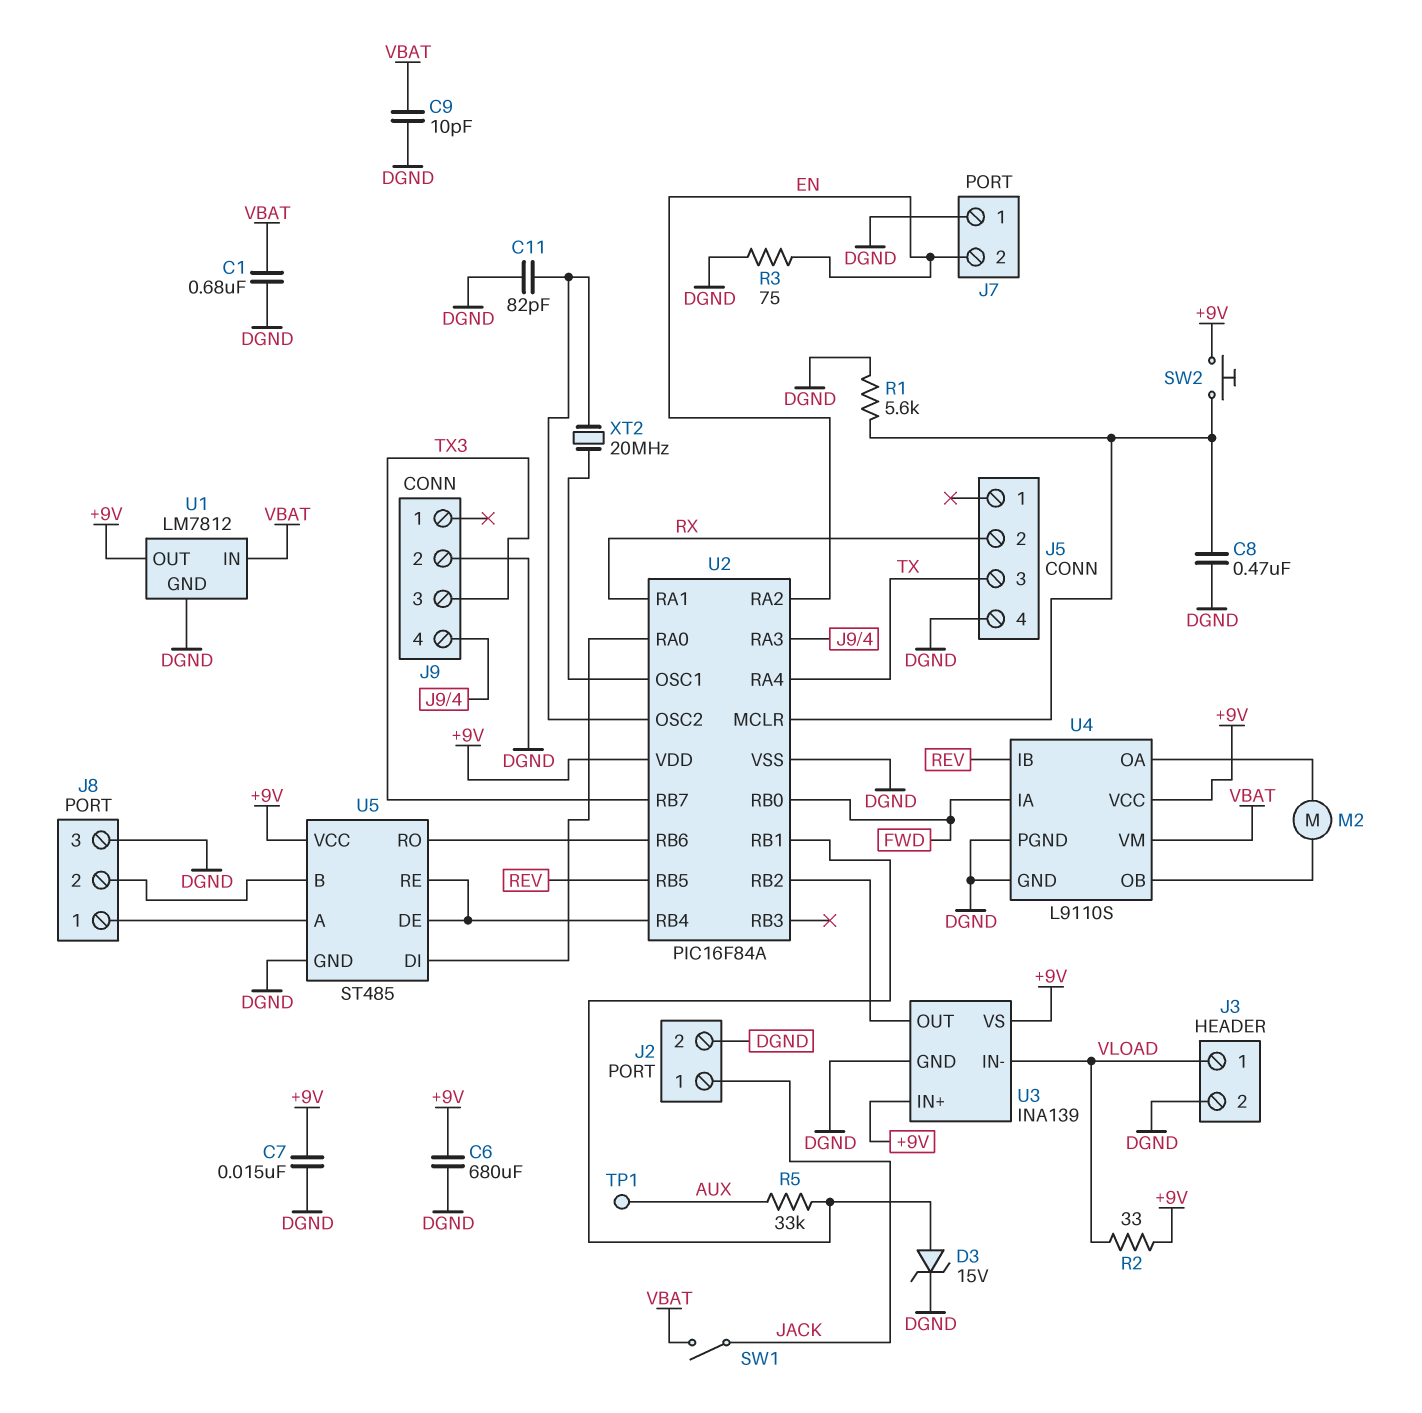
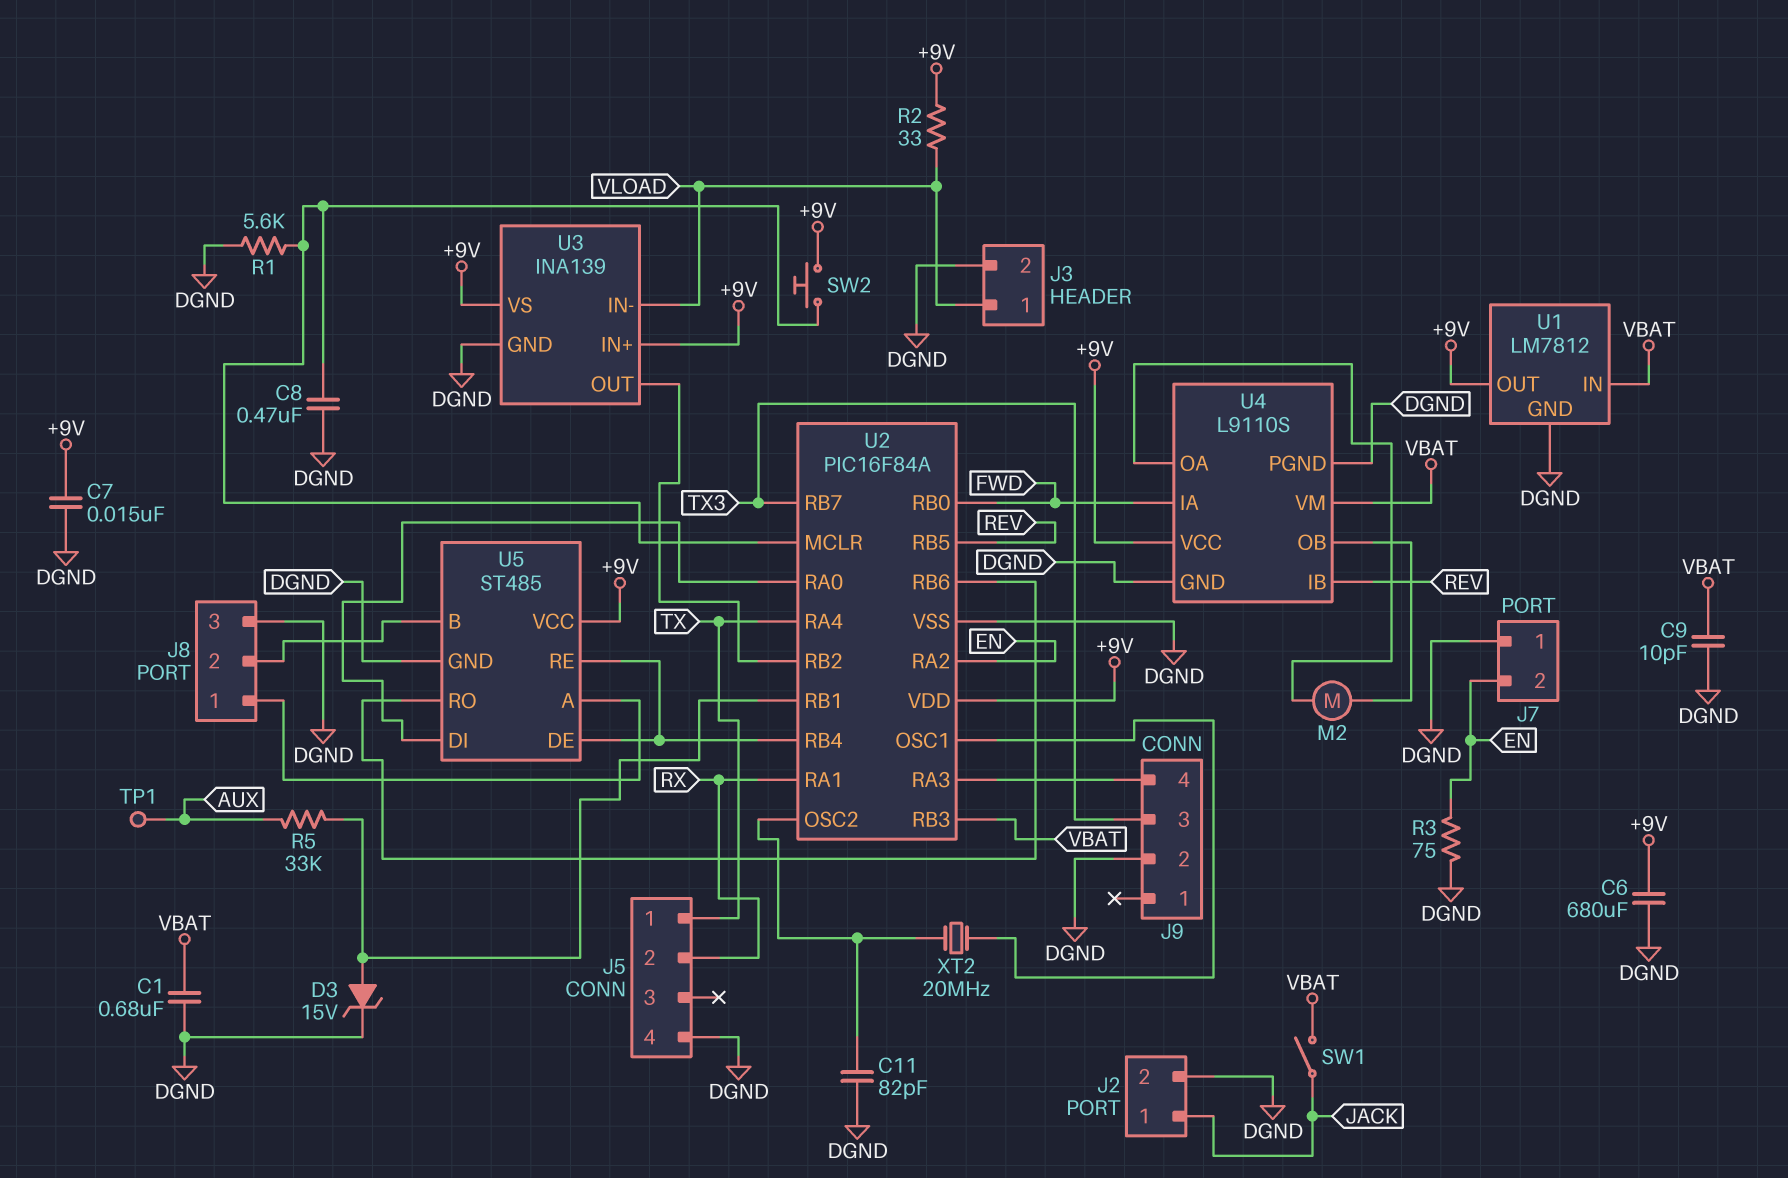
J5 pin 1: none -> TX
J5 pin 3: TX -> none
U2 pin RB3: none -> VBAT

